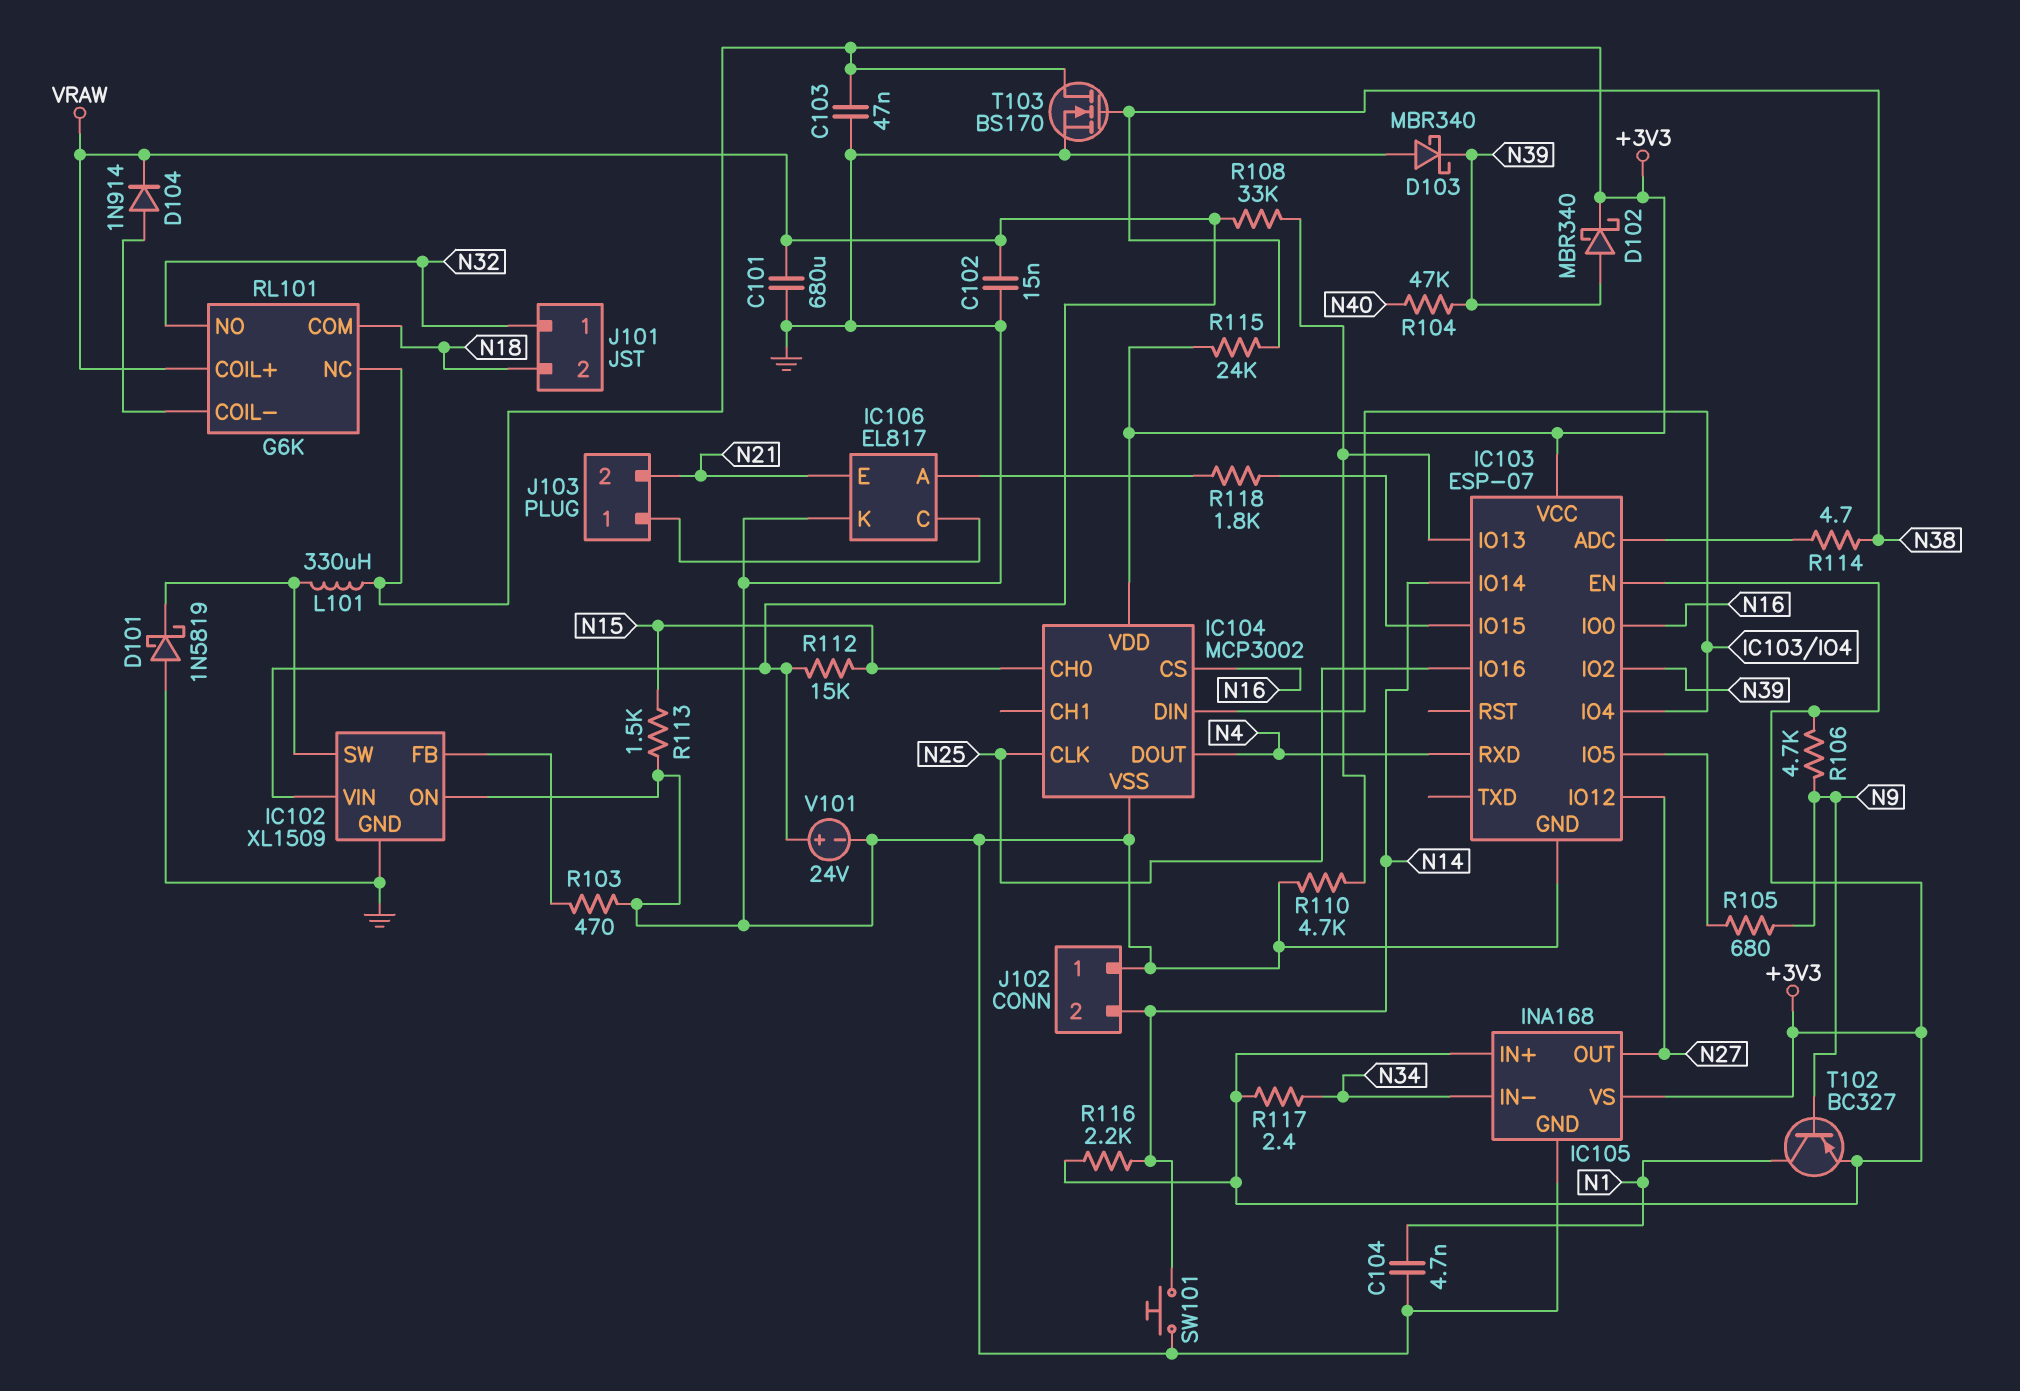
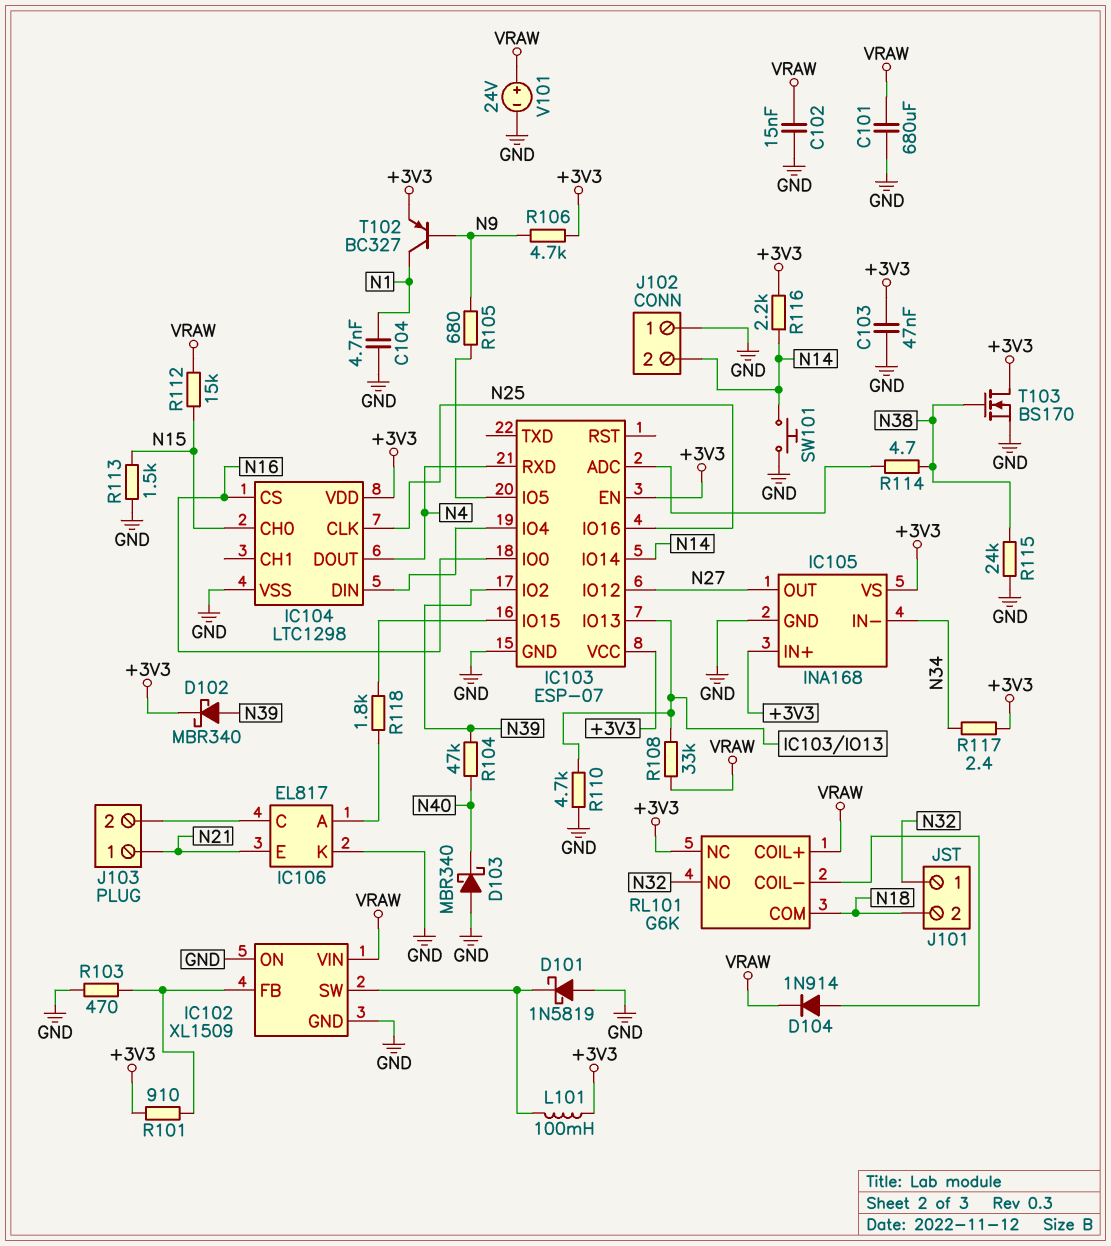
D103: schottky MBR340 (A GND, K N39) -> schottky MBR340 (A GND, K N40)
IC104: MCP3002 -> LTC1298
J103 pin 1: IC106/C -> N21
J103 pin 2: N21 -> IC106/C
L101: 330uH (+3V3, IC102/SW) -> 100mH (+3V3, IC102/SW)
R101: none -> 910 (+3V3, IC102/FB)
R115: 24k (+3V3, N38) -> 24k (GND, N38)

